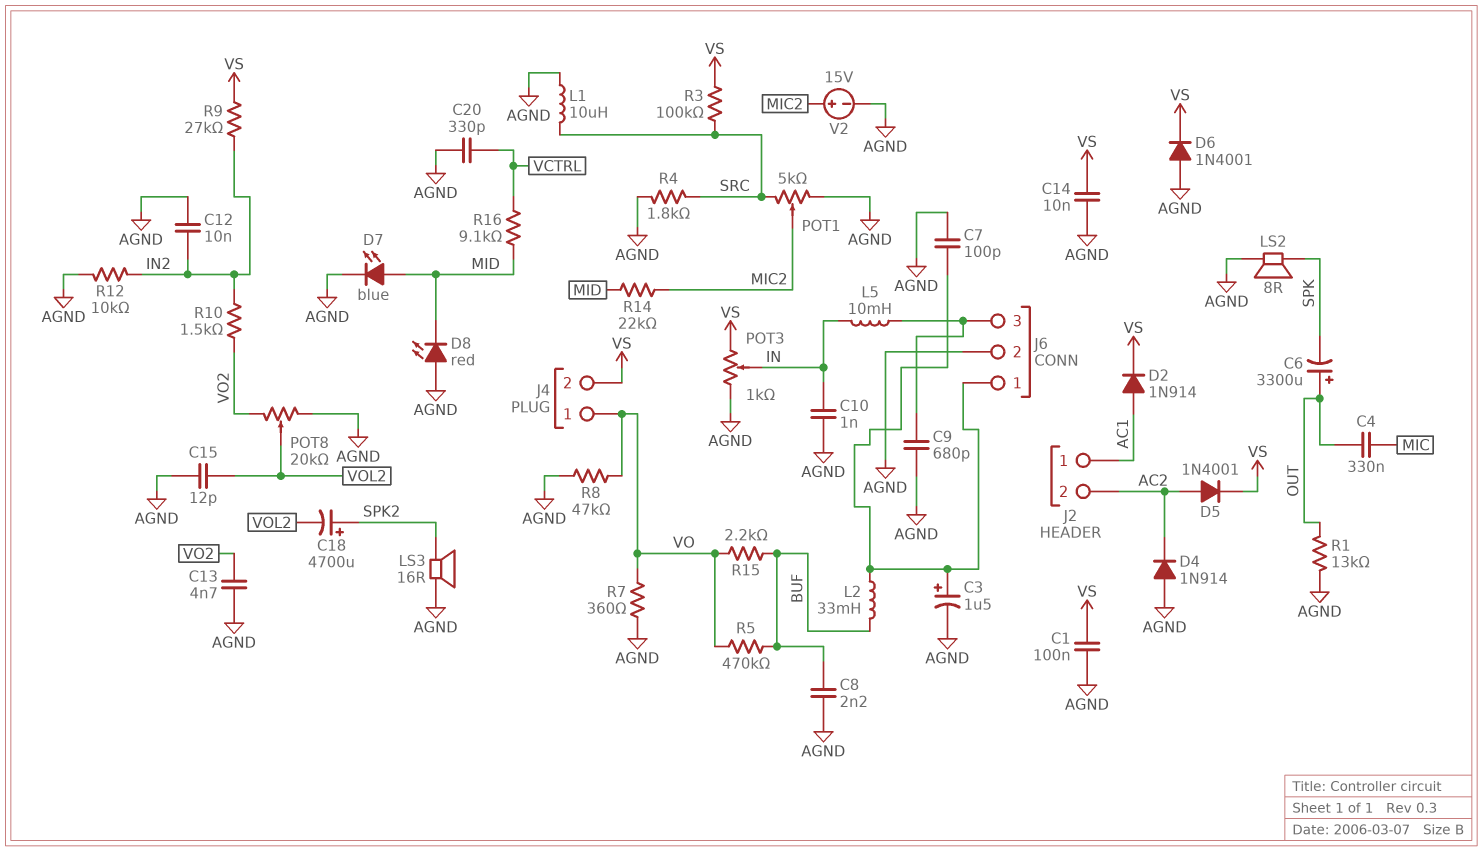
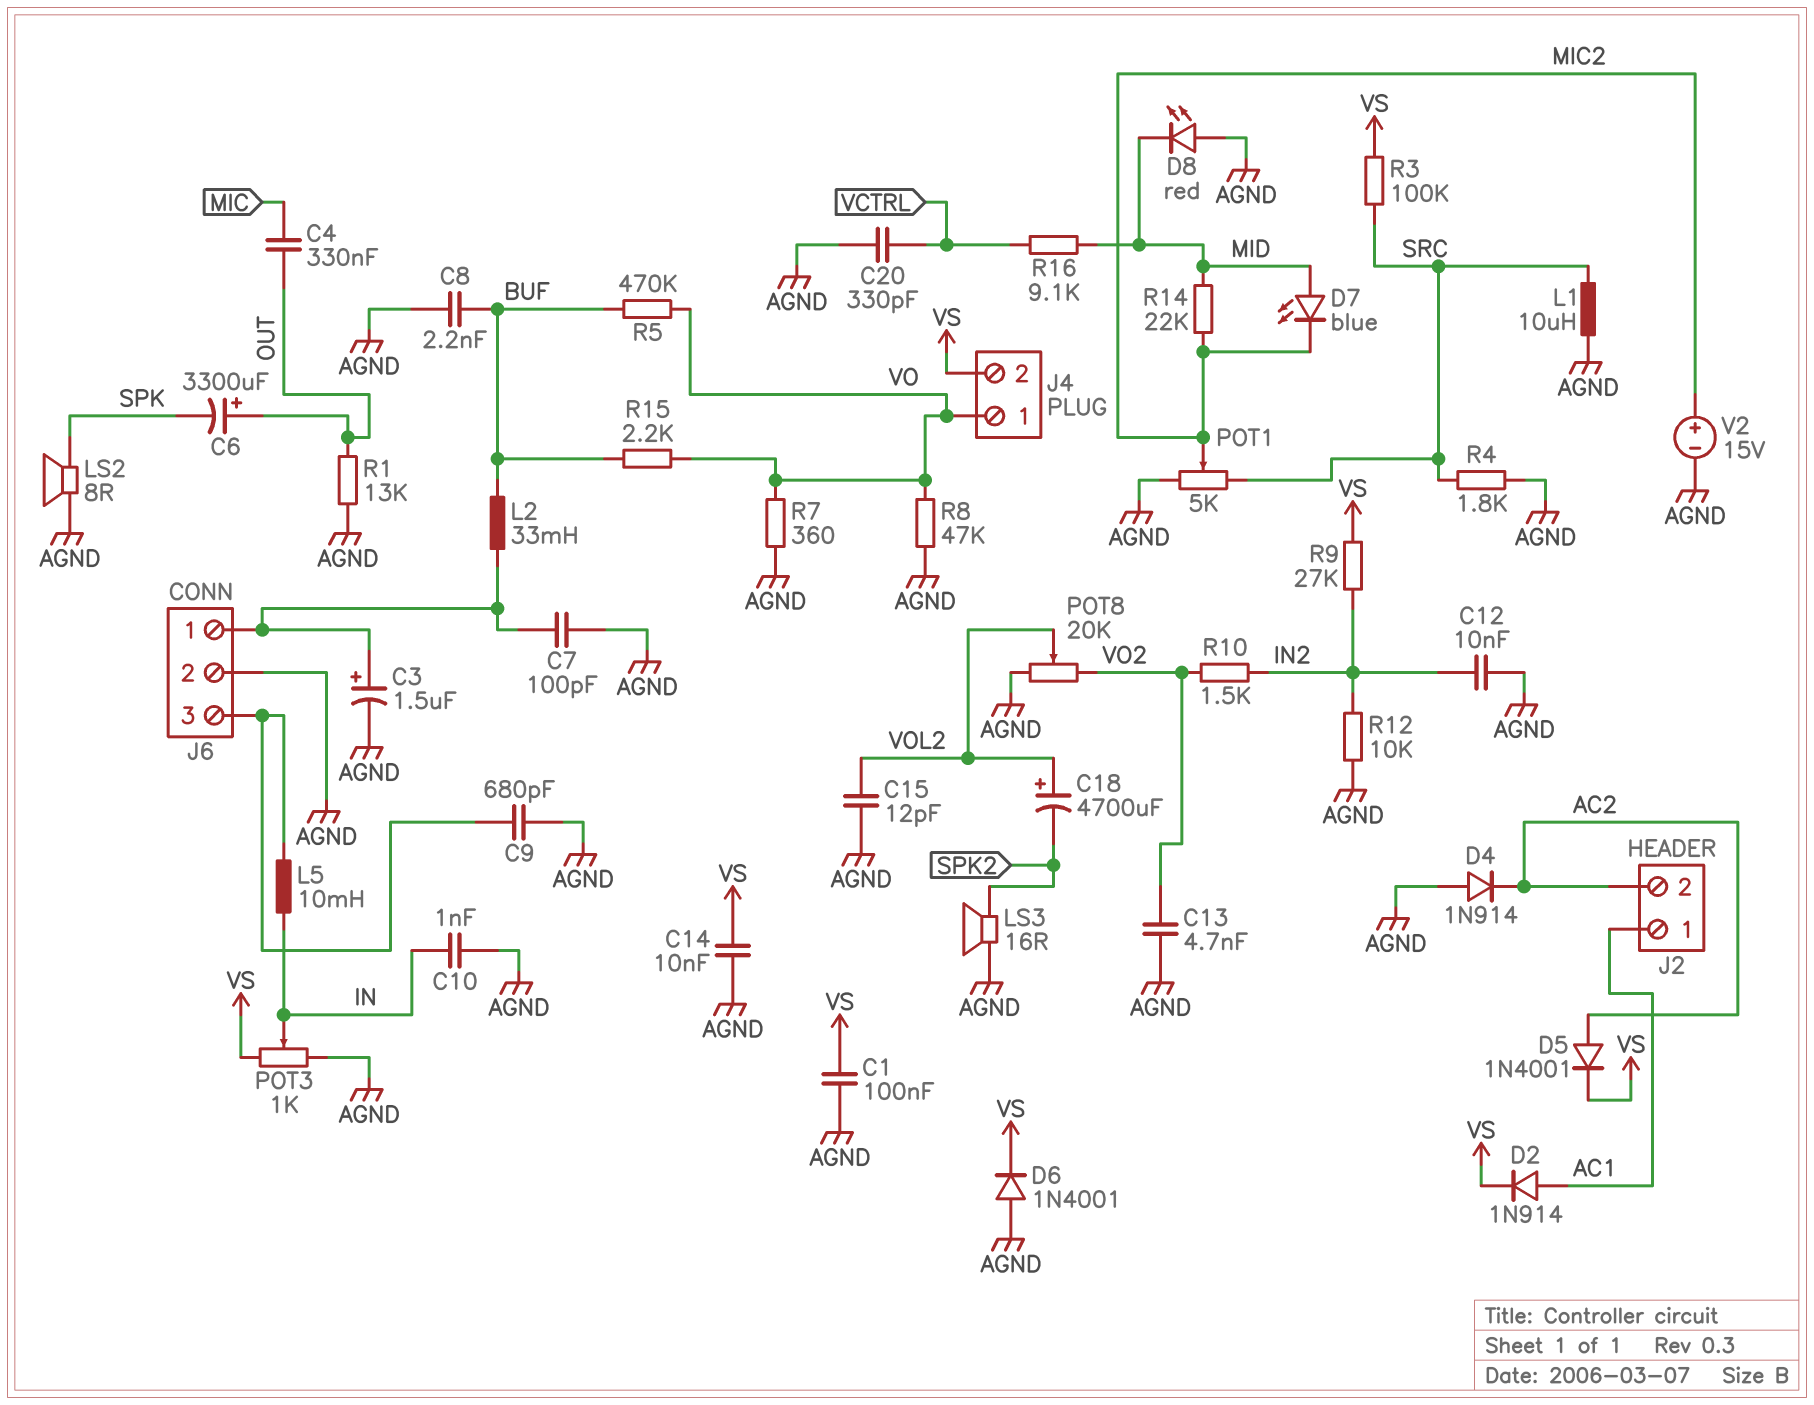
C18: 4700uF (plus SPK2, minus VOL2) -> 4700uF (plus VOL2, minus SPK2)
D7: LED blue (A MID, K AGND) -> LED blue (A MID, K MIC2)

